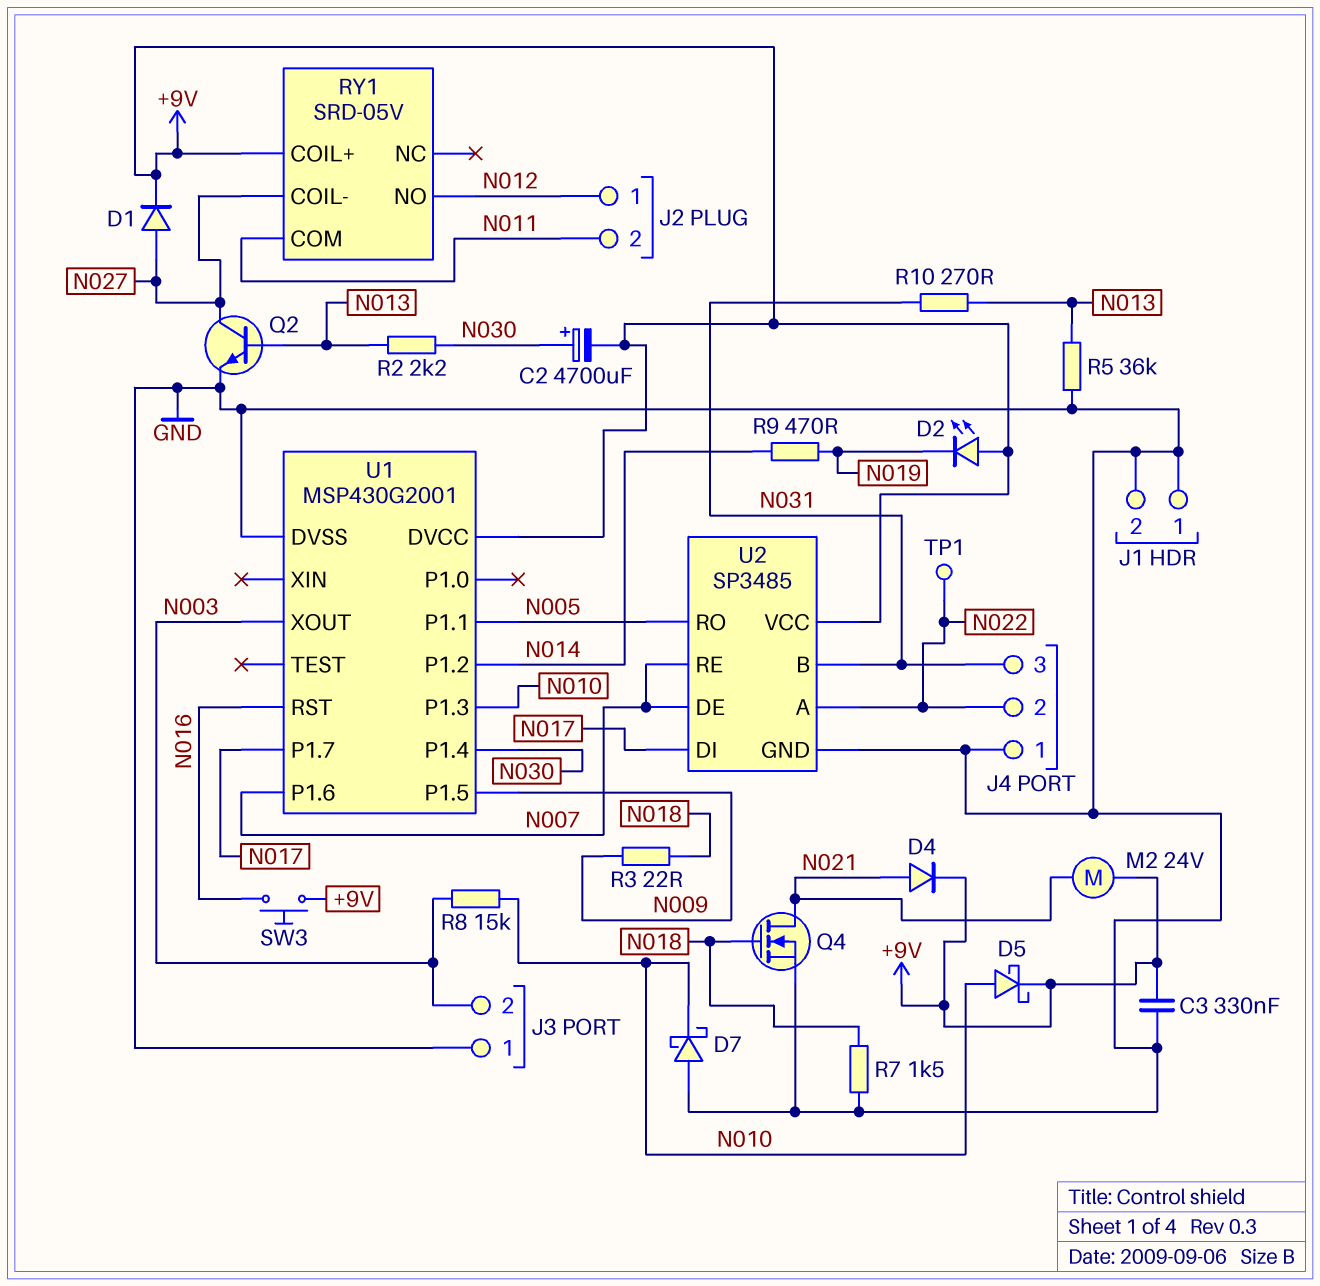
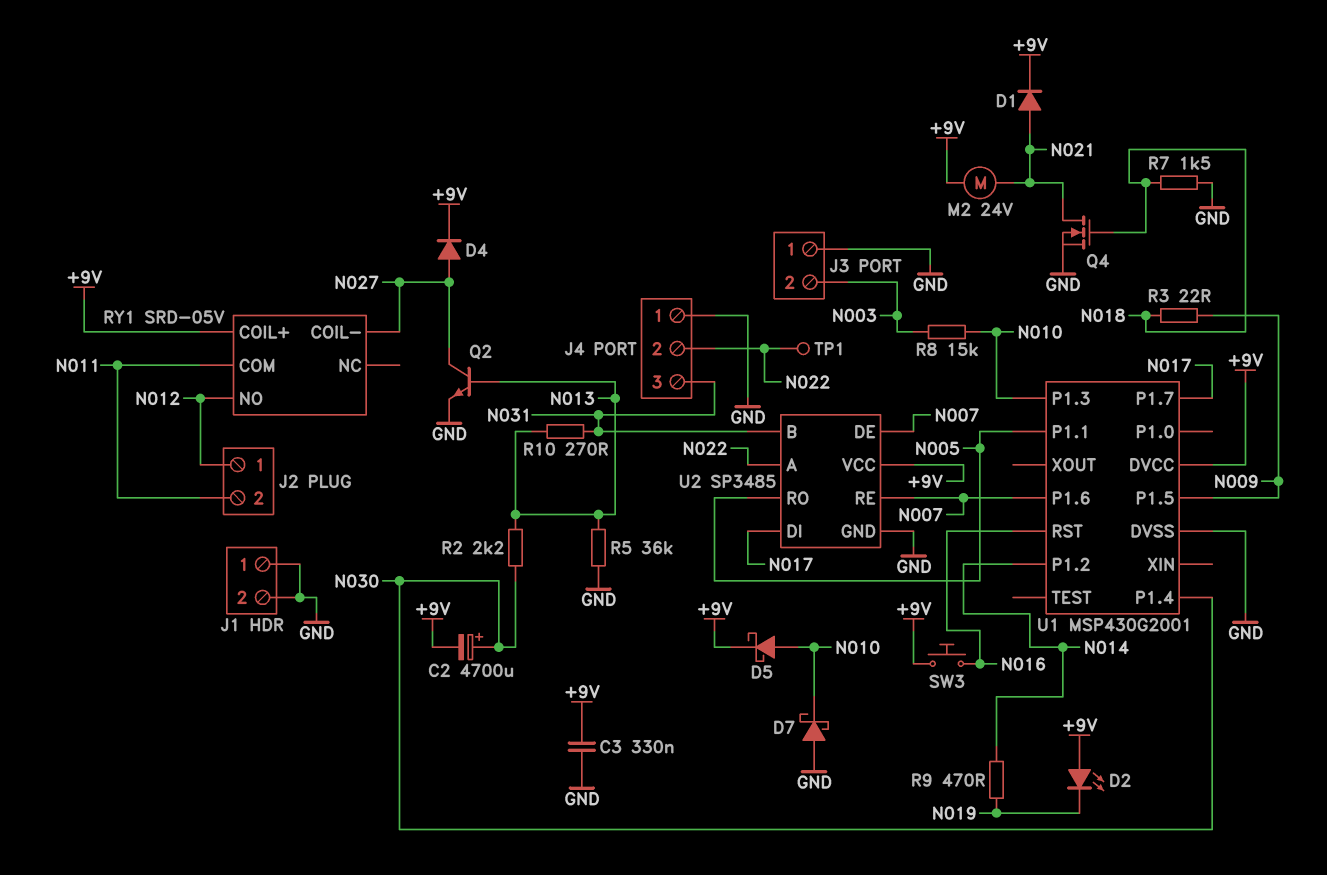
D1: diode (A N027, K +9V) -> diode (A N021, K +9V)
D4: diode (A N021, K +9V) -> diode (A N027, K +9V)
U1 pin XOUT: N003 -> none

